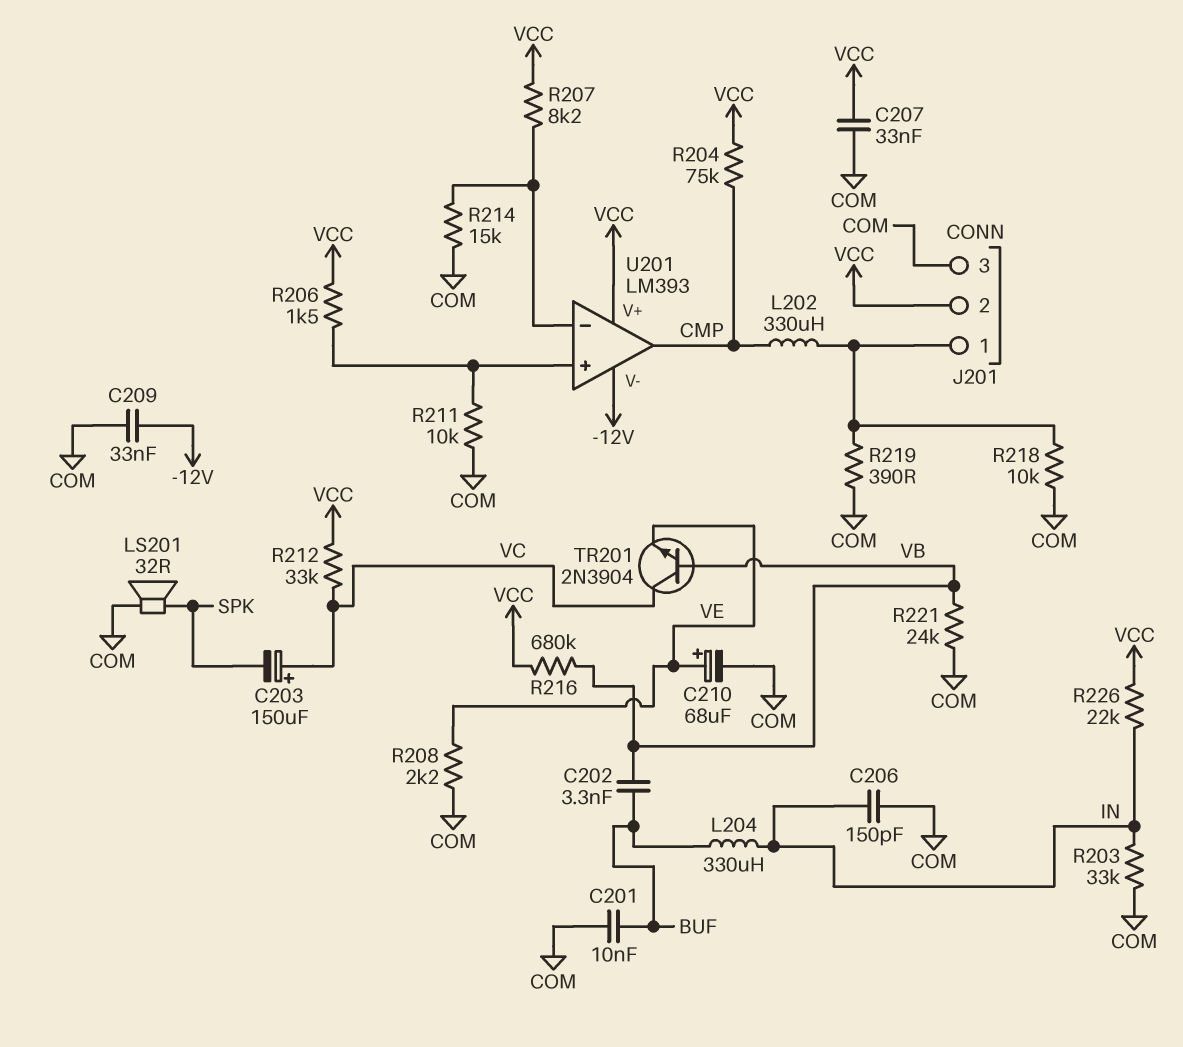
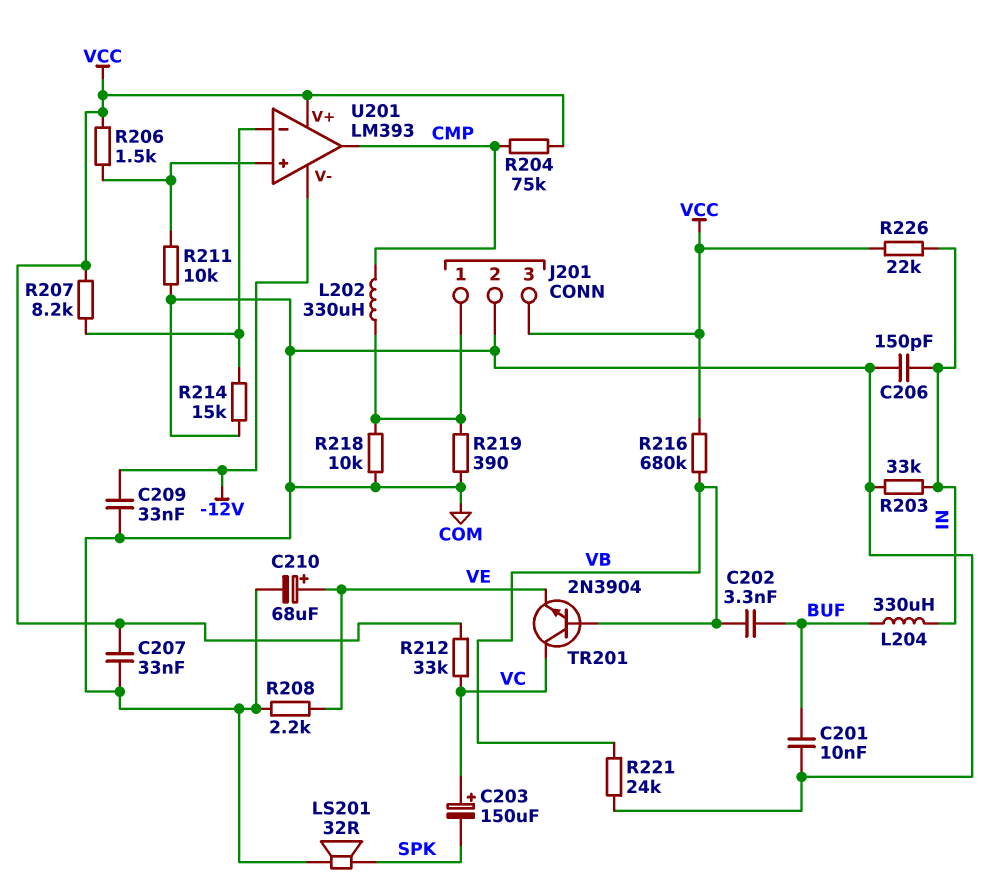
J201 pin 2: VCC -> COM
J201 pin 3: COM -> VCC

